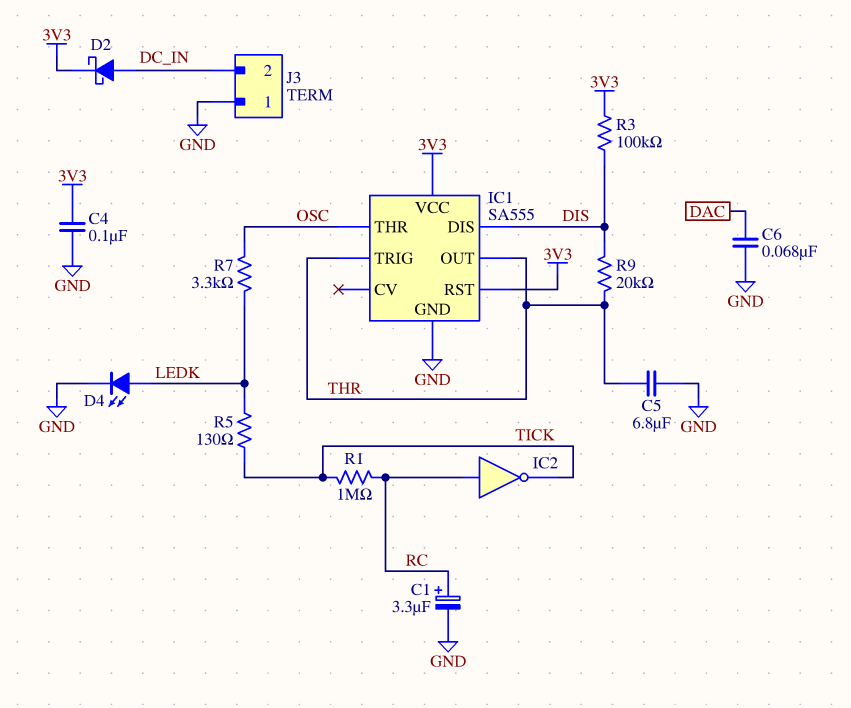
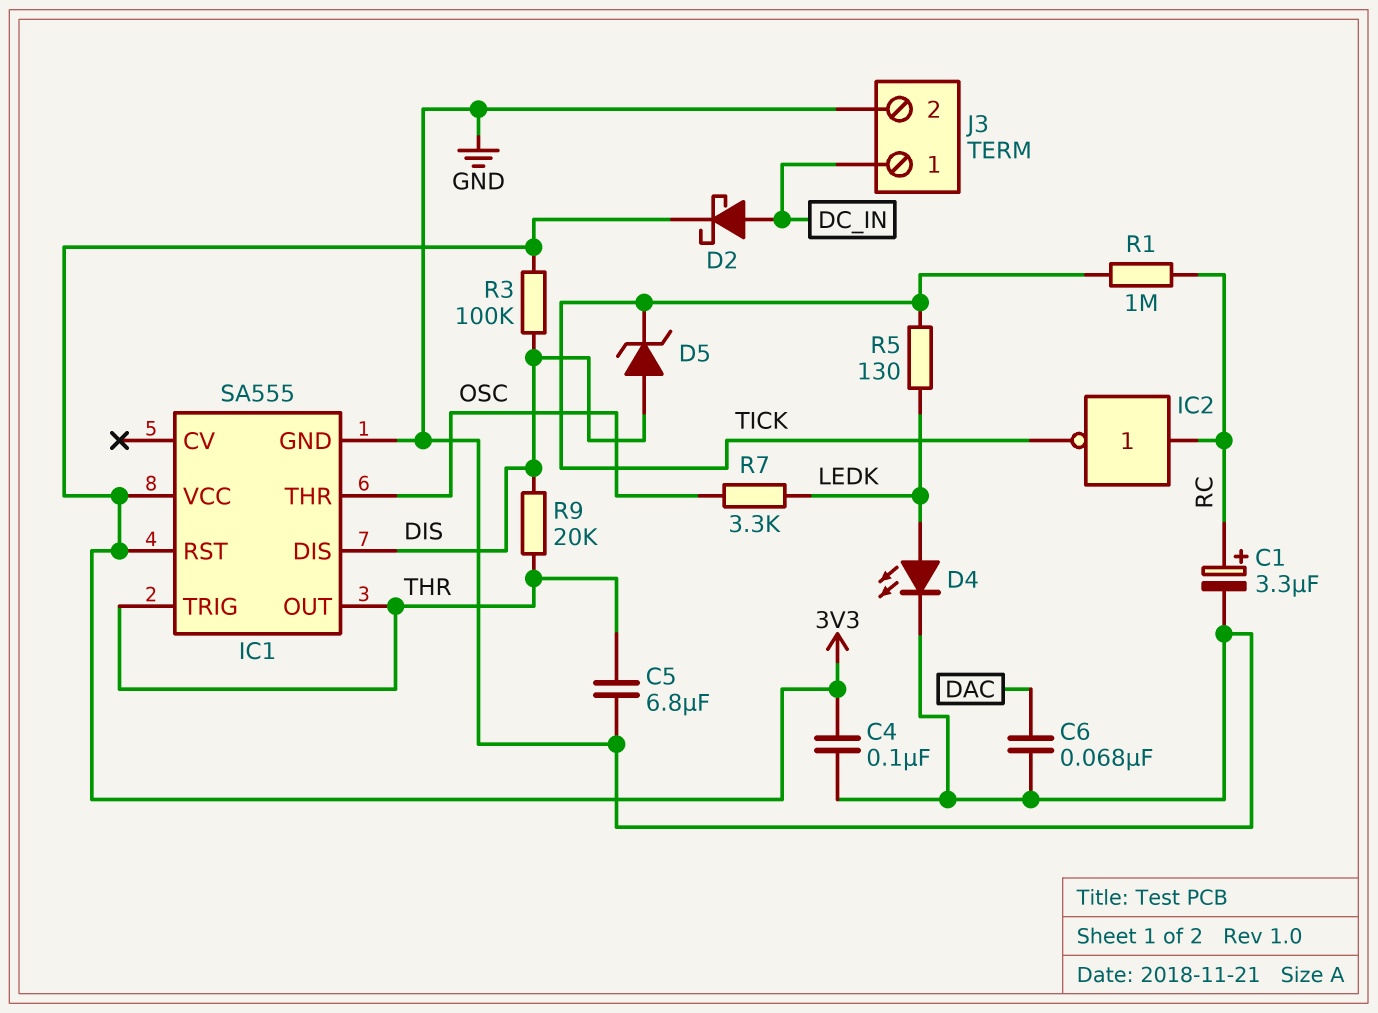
D5: none -> zener (A DIS, K TICK)
J3 pin 1: GND -> DC_IN
J3 pin 2: DC_IN -> GND

